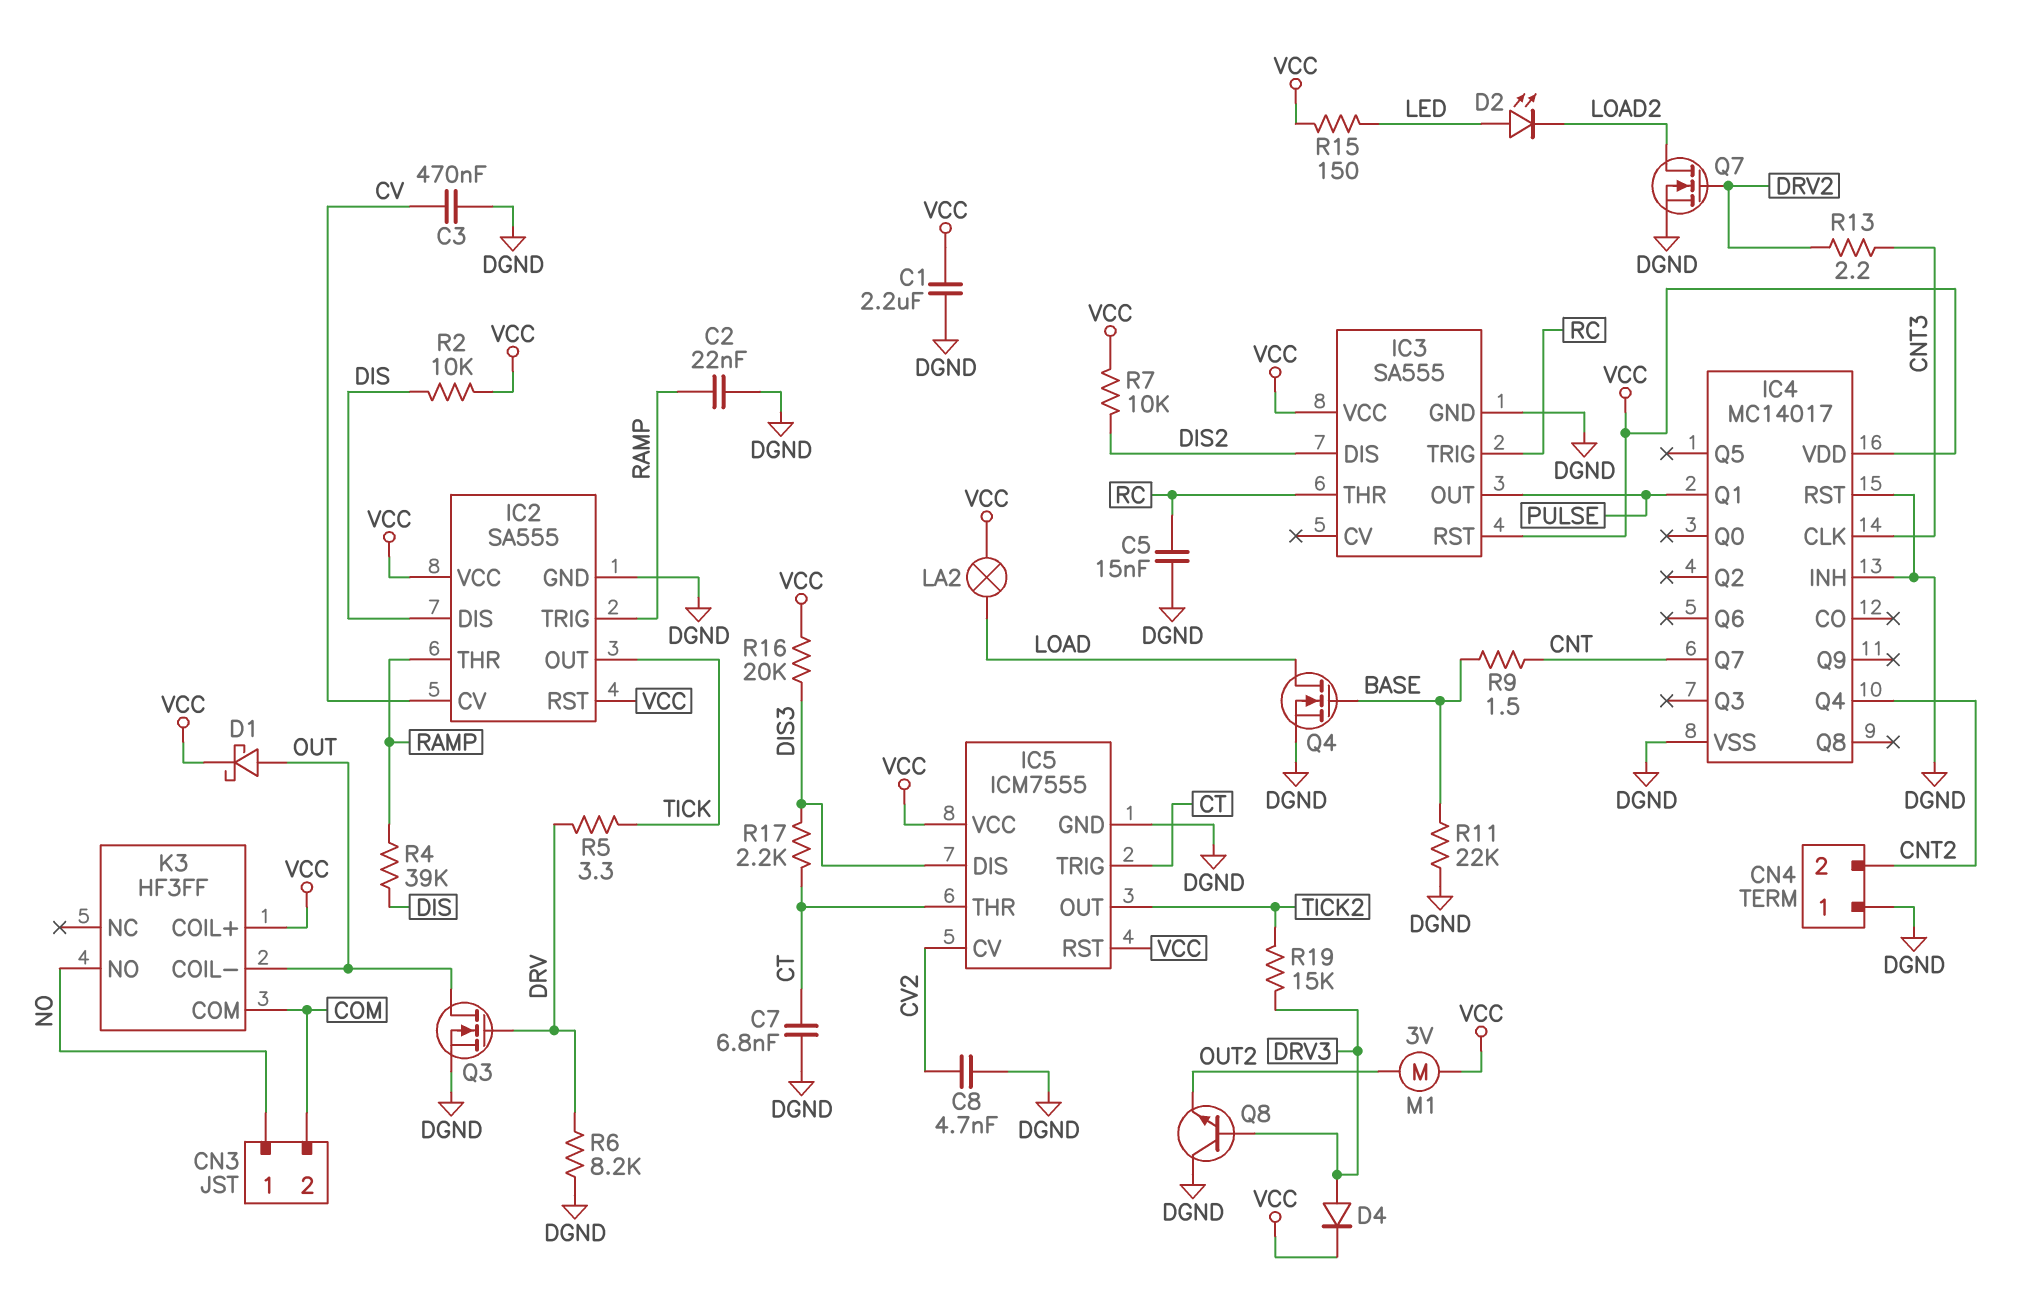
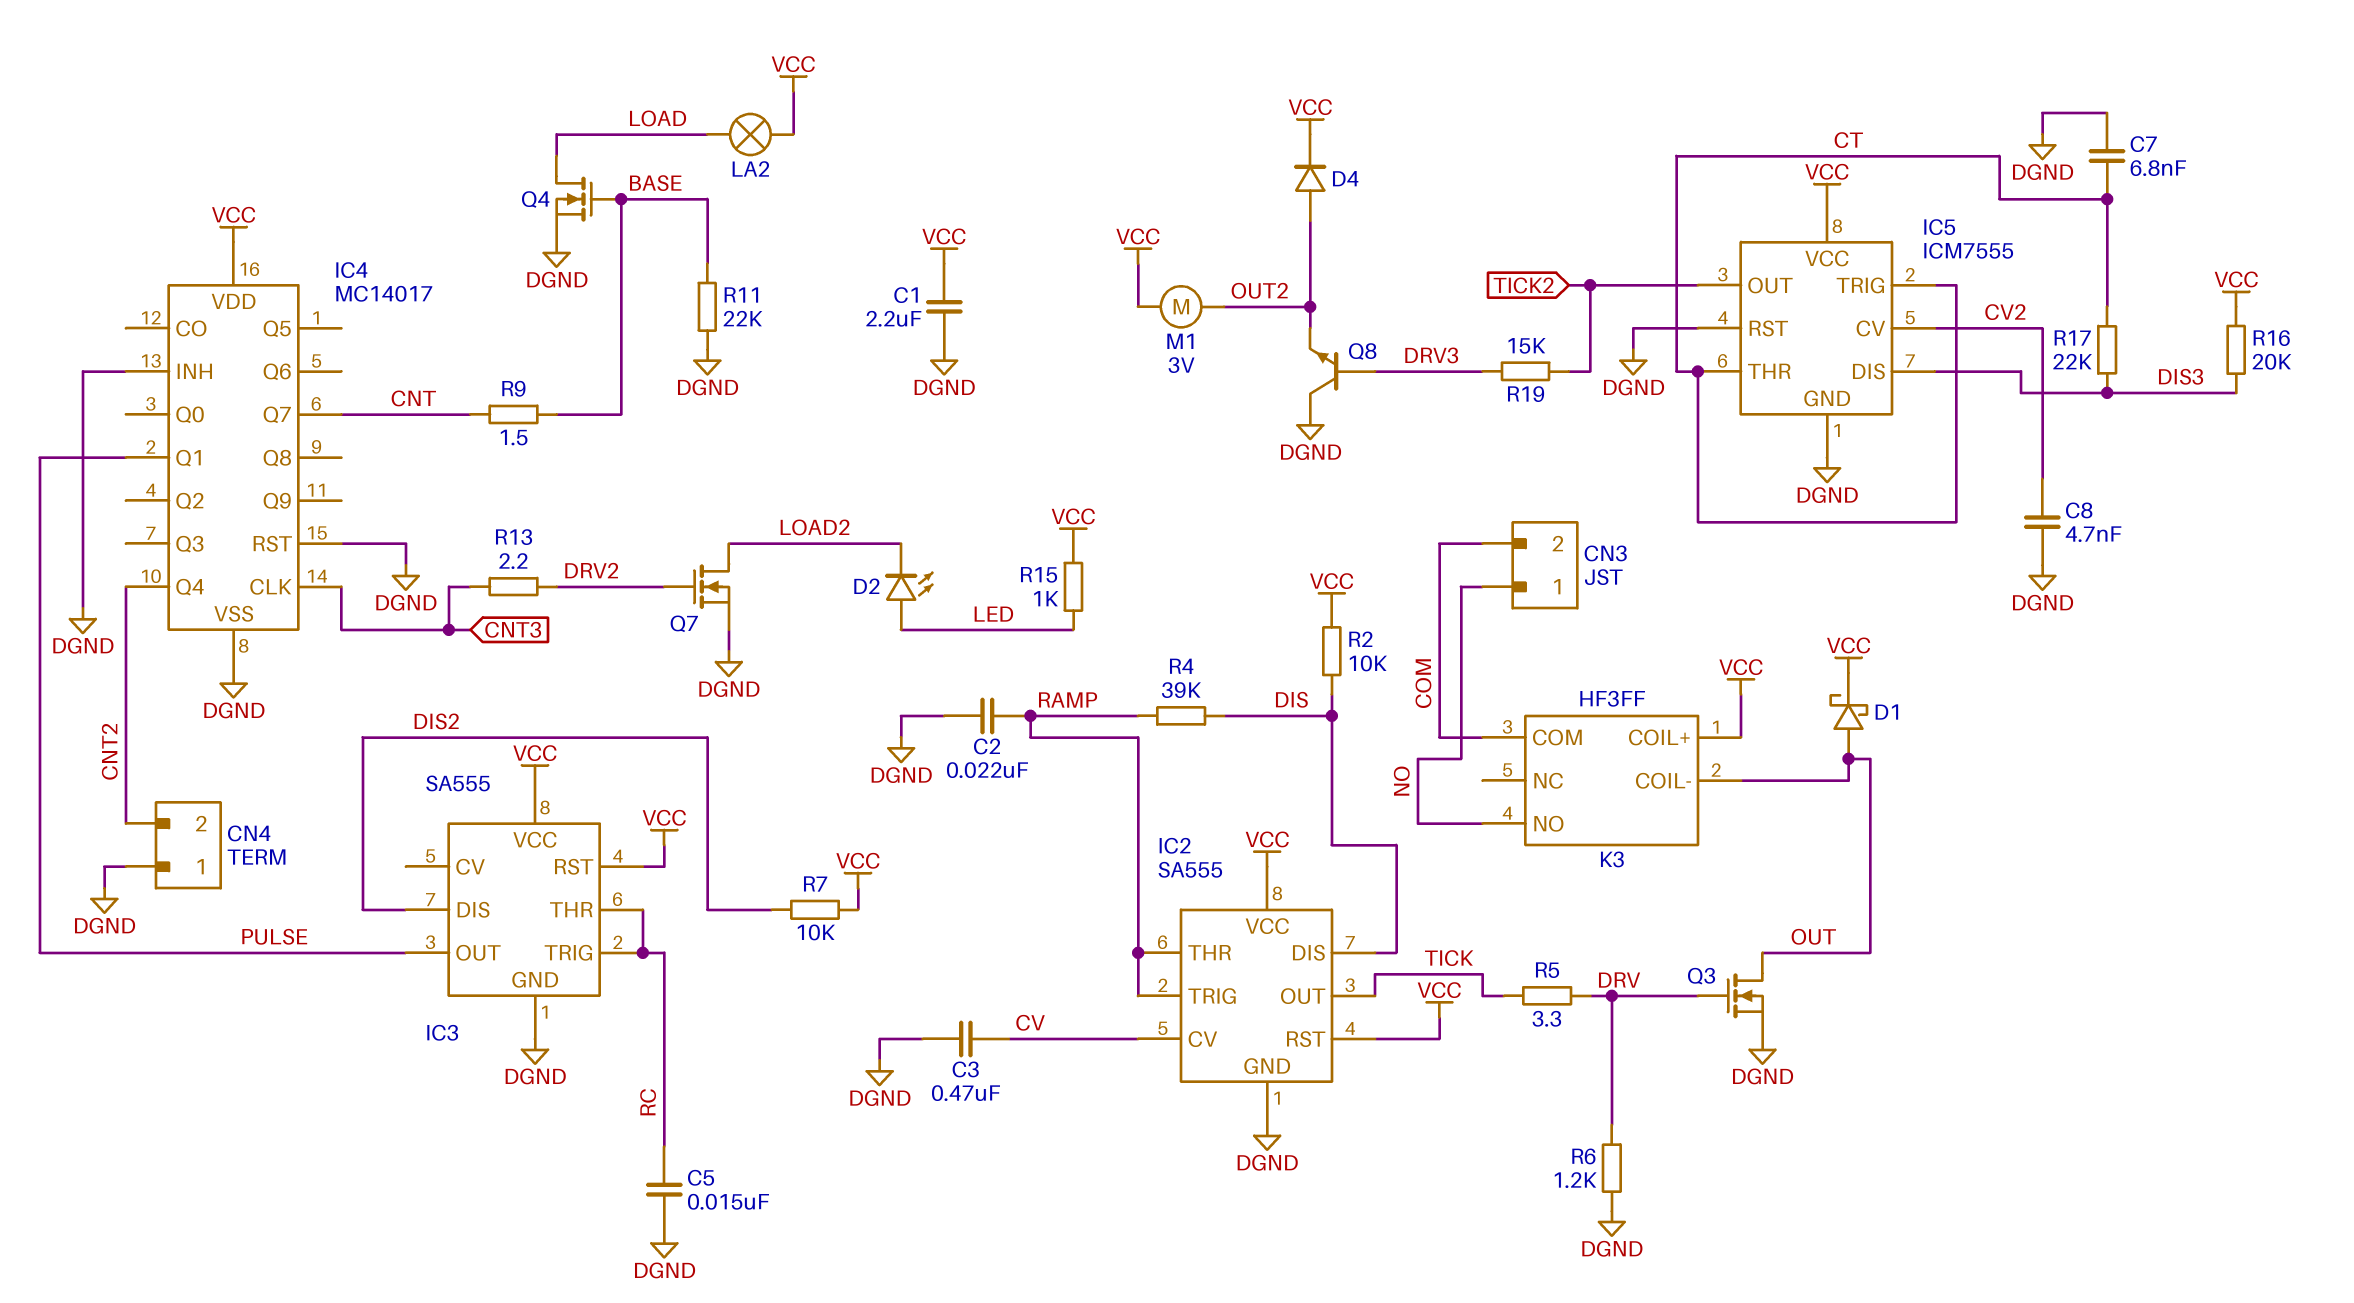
D4: diode (A DRV3, K VCC) -> diode (A OUT2, K VCC)
IC5 pin RST: VCC -> DGND
R6: 8.2k (DGND, DRV) -> 1.2k (DGND, DRV)
R15: 150 (LED, VCC) -> 1k (LED, VCC)
R17: 2.2k (CT, DIS3) -> 22k (CT, DIS3)

